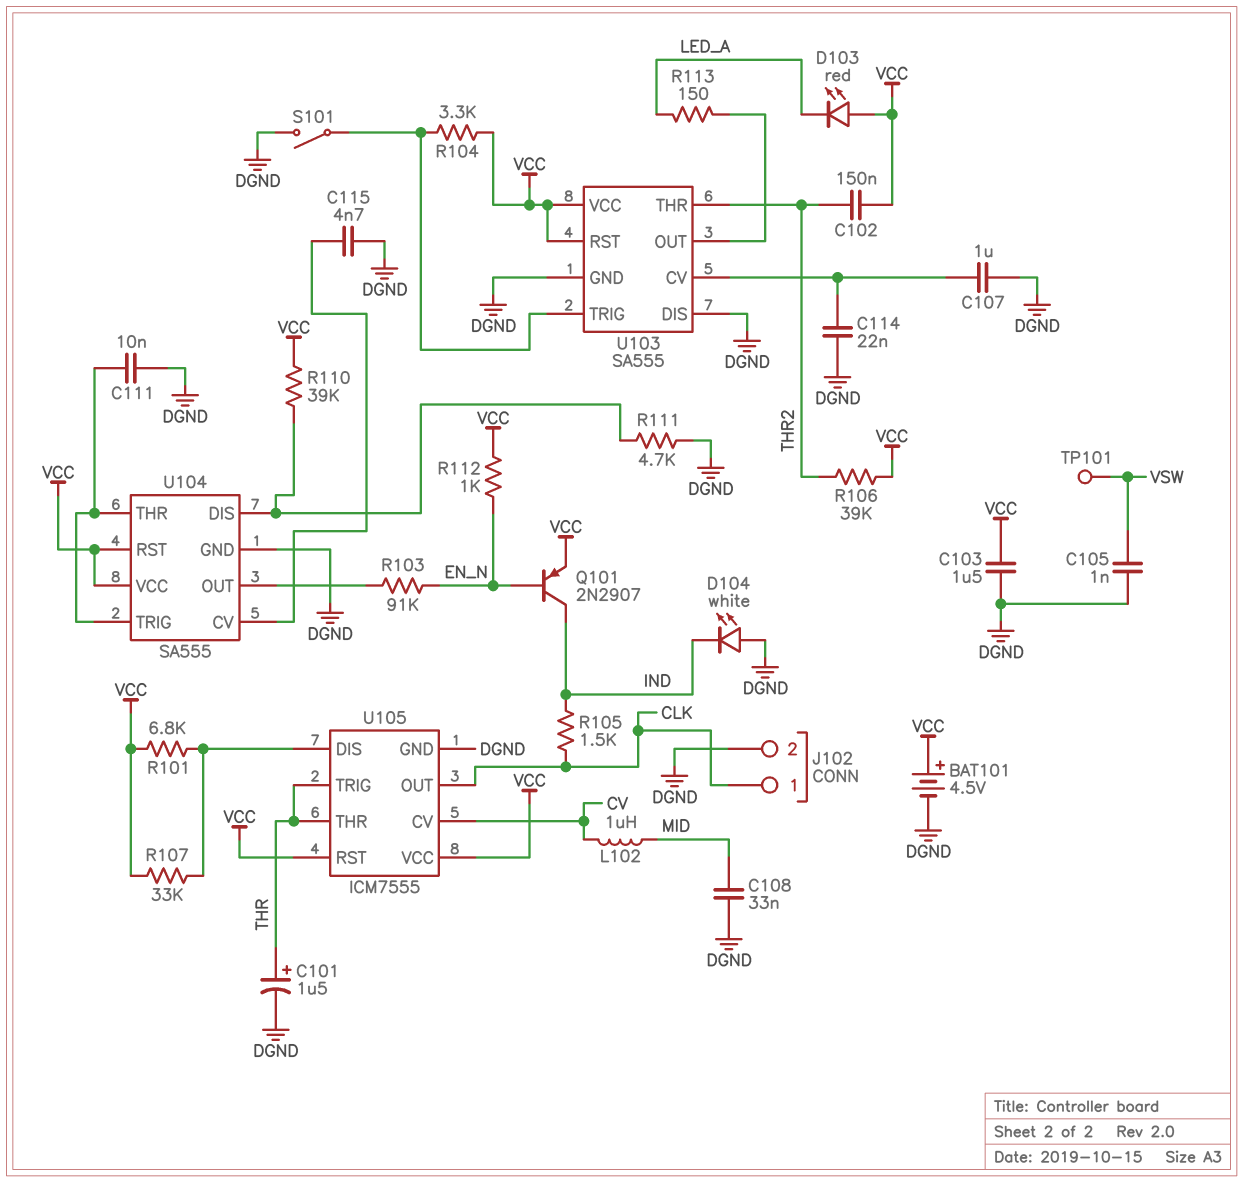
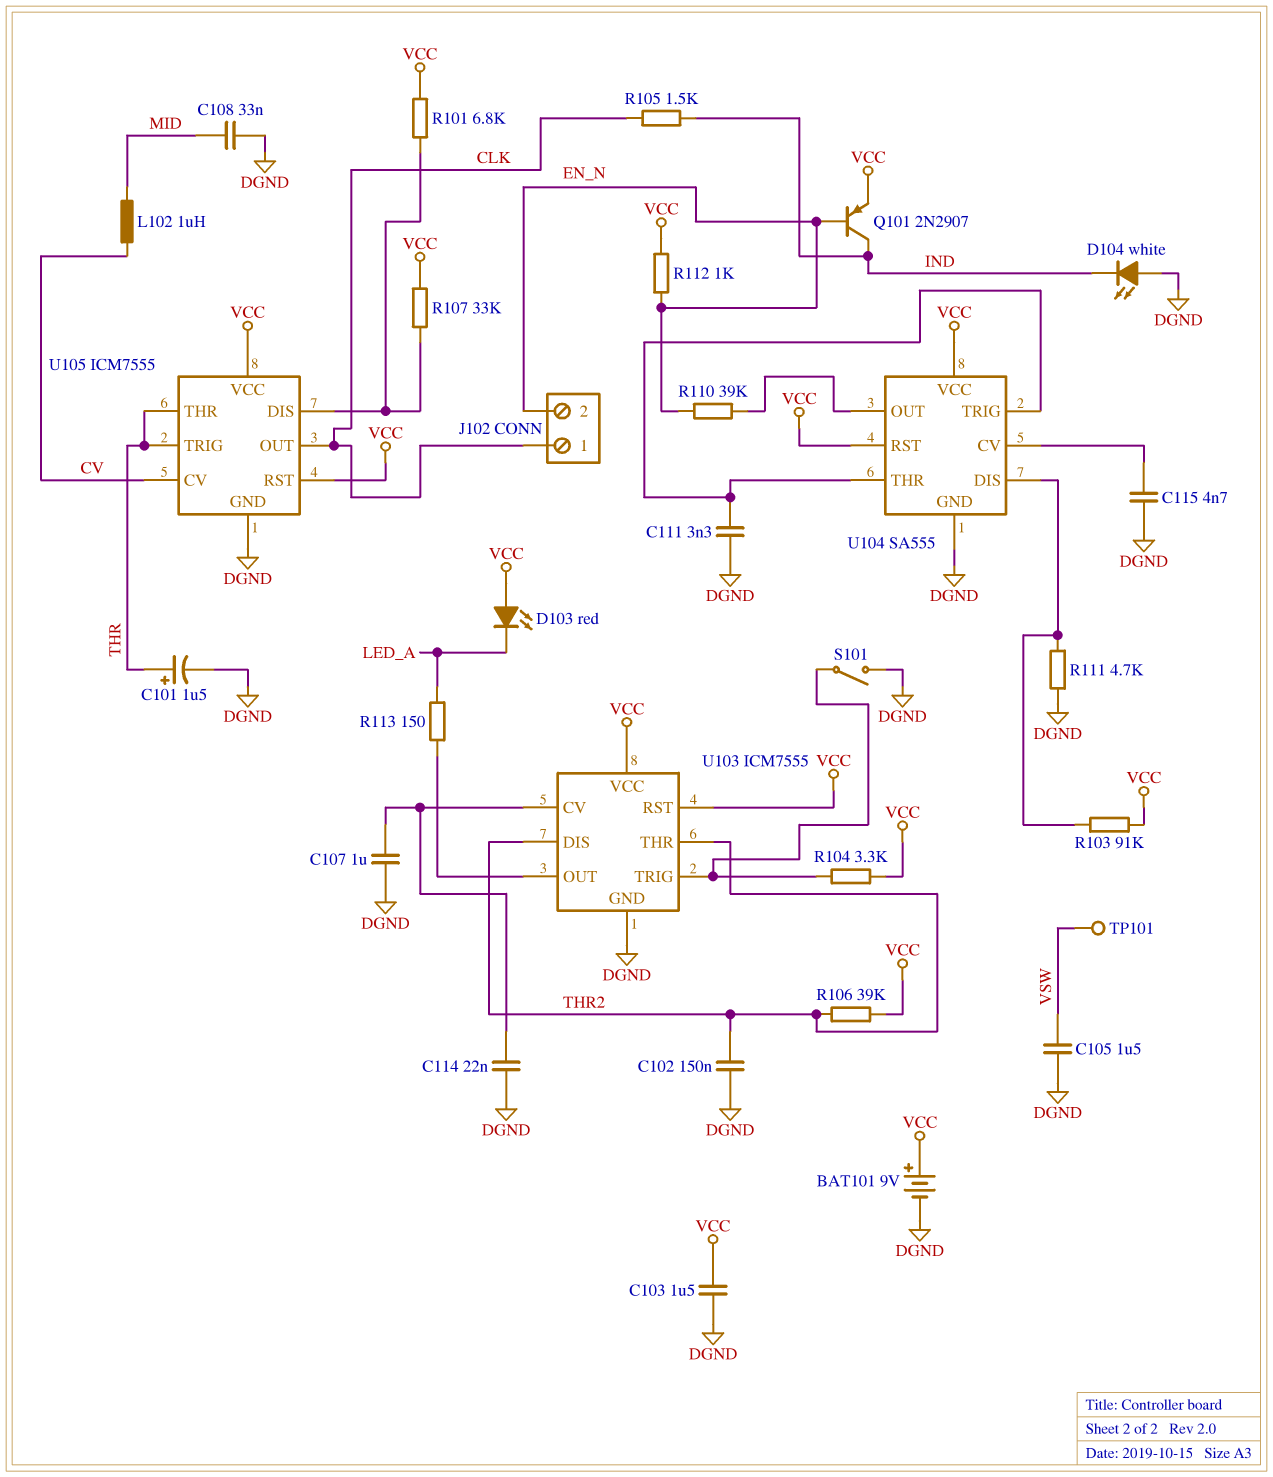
BAT101: 4.5V (plus VCC, minus DGND) -> 9V (plus VCC, minus DGND)
C102: 150nF (THR2, VCC) -> 150nF (DGND, THR2)
C105: 1nF (DGND, VSW) -> 1.5uF (DGND, VSW)
C111: 10nF (DGND, U104/THR) -> 3.3nF (DGND, U104/THR)
J102 pin 2: DGND -> EN_N
R103: 91k (EN_N, U104/OUT) -> 91k (U104/DIS, VCC)
R110: 39k (U104/DIS, VCC) -> 39k (EN_N, U104/OUT)
U103: SA555 -> ICM7555
U103 pin DIS: DGND -> THR2

